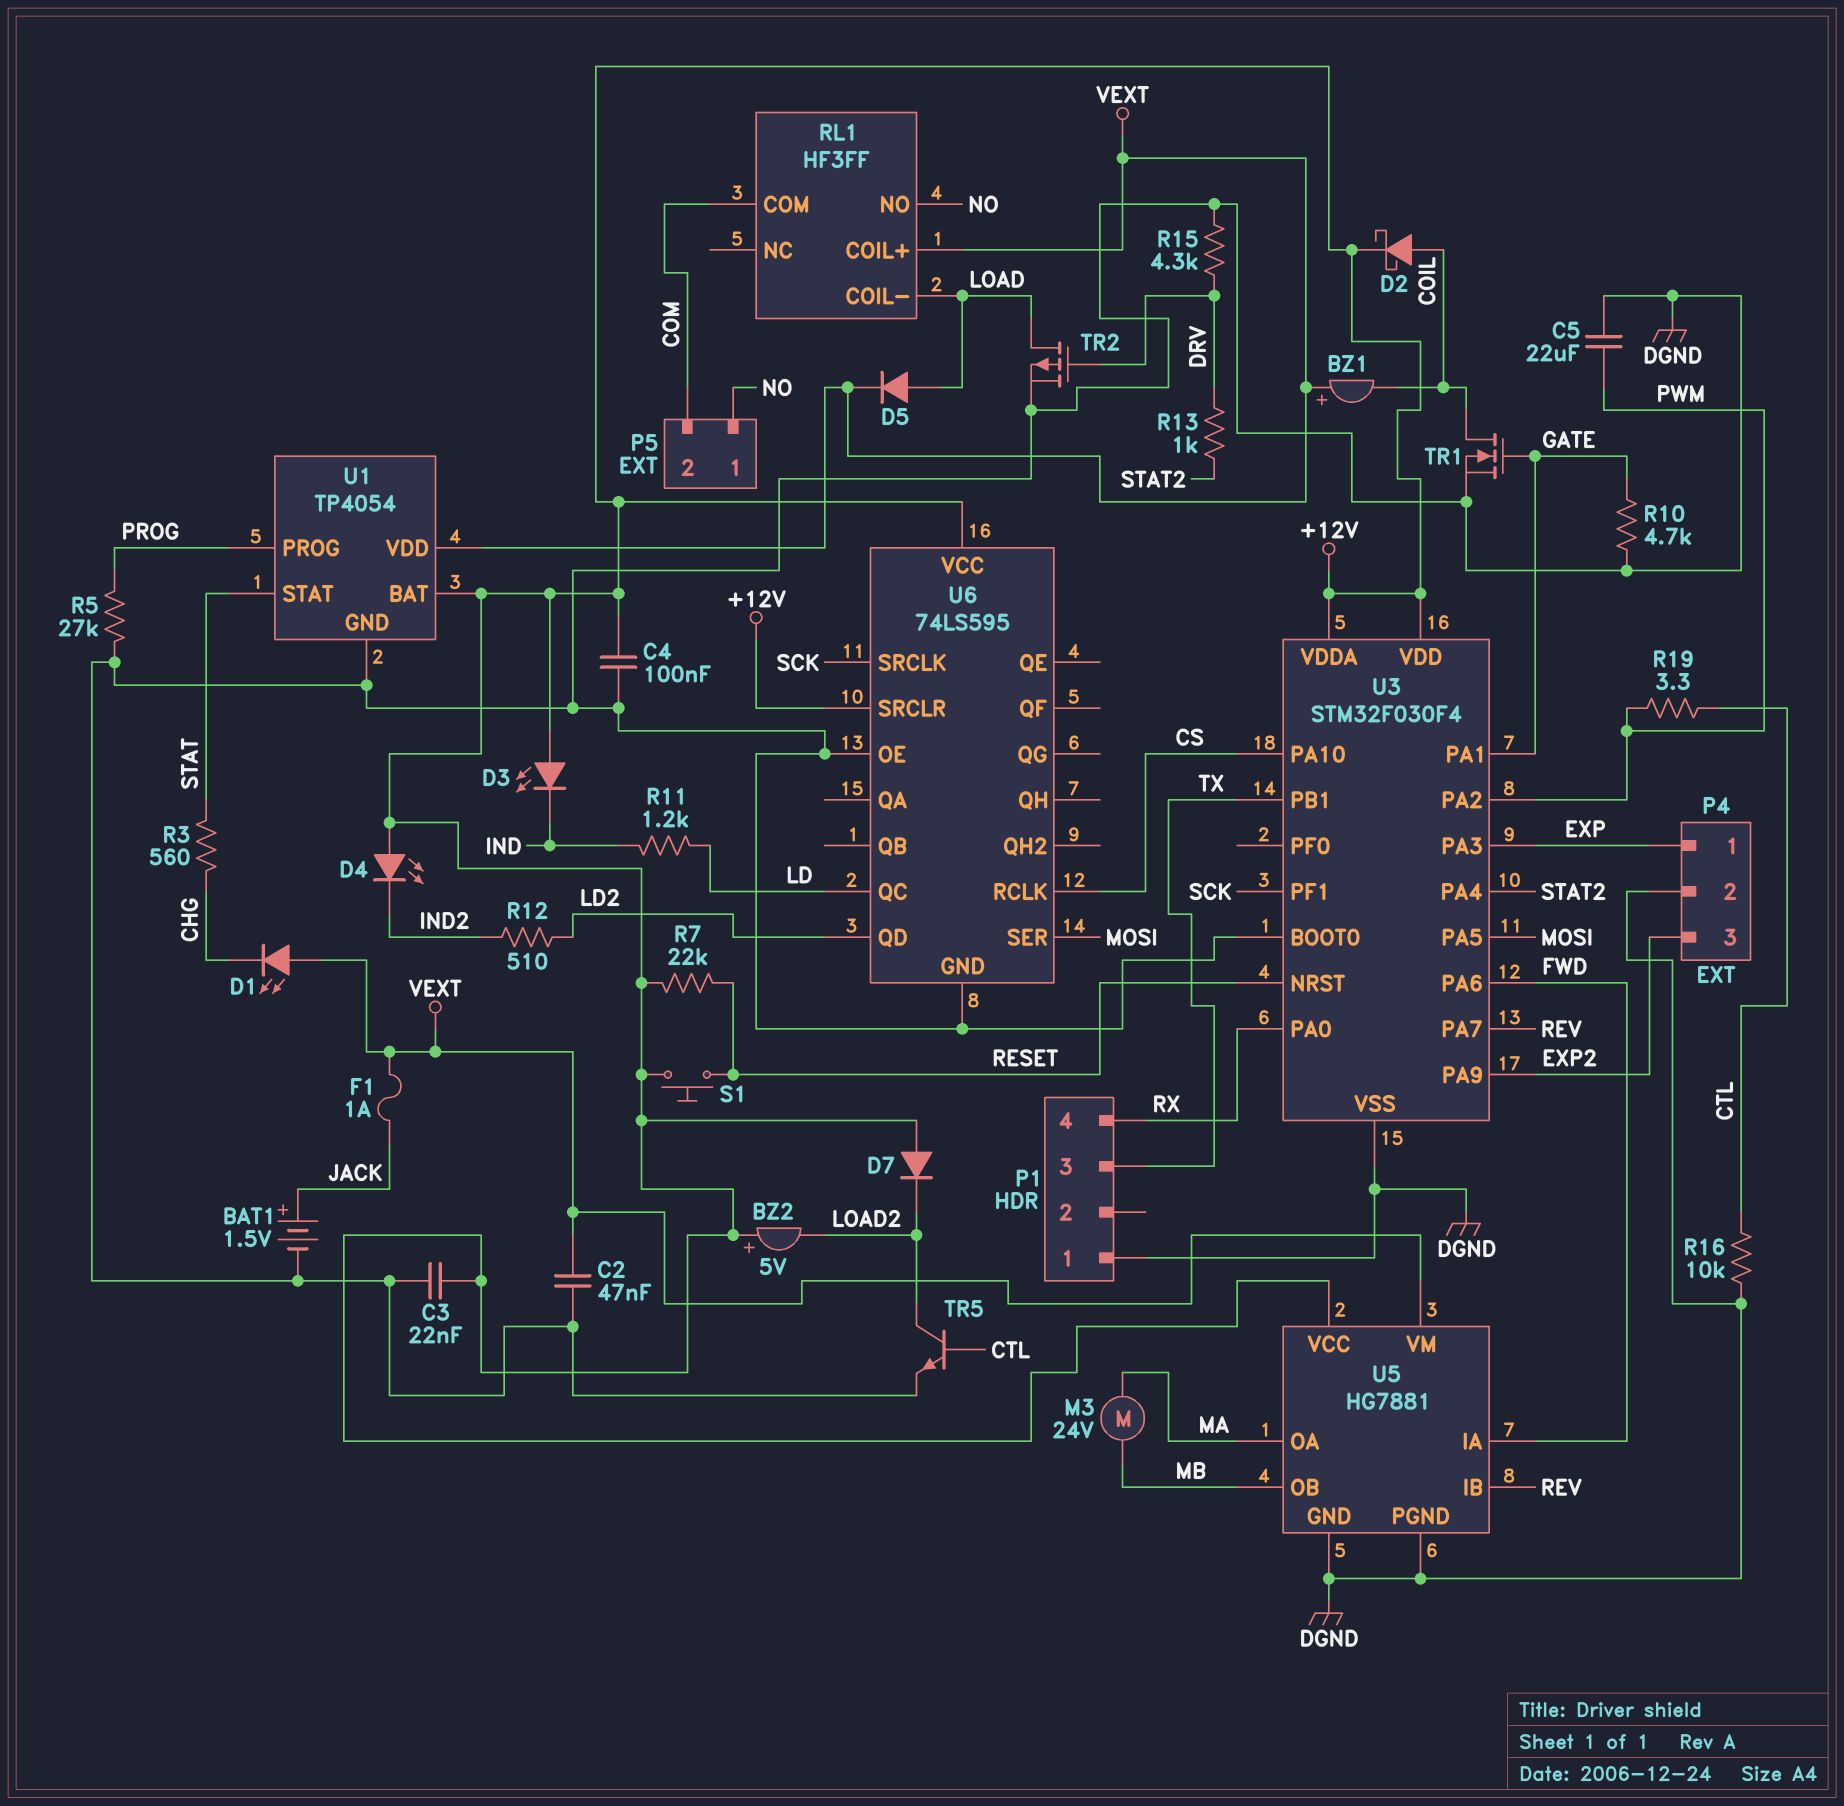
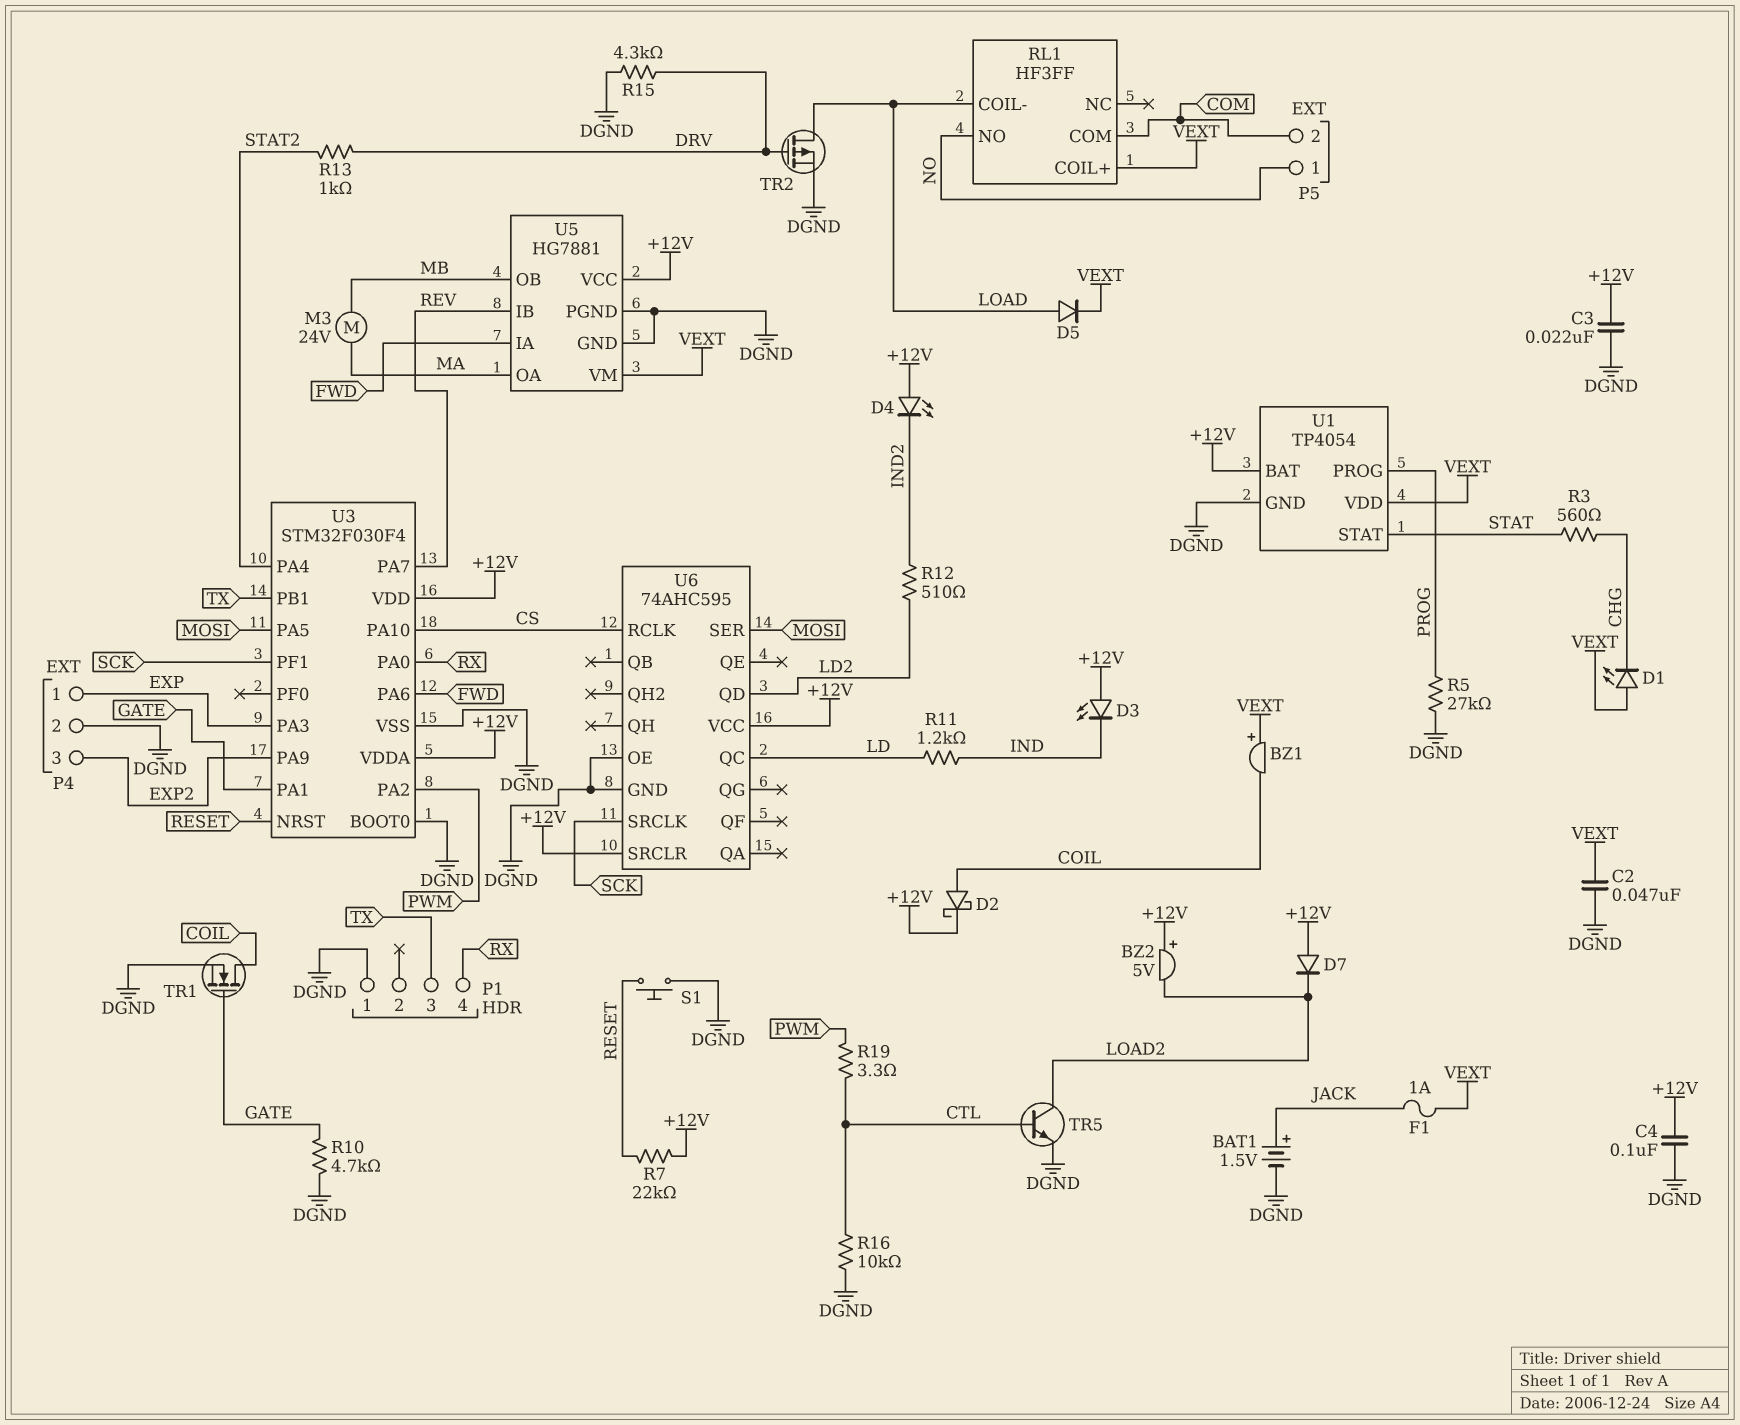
C5: 22uF (DGND, PWM) -> none
S1: button (+12V, RESET) -> button (DGND, RESET)
U6: 74LS595 -> 74AHC595

